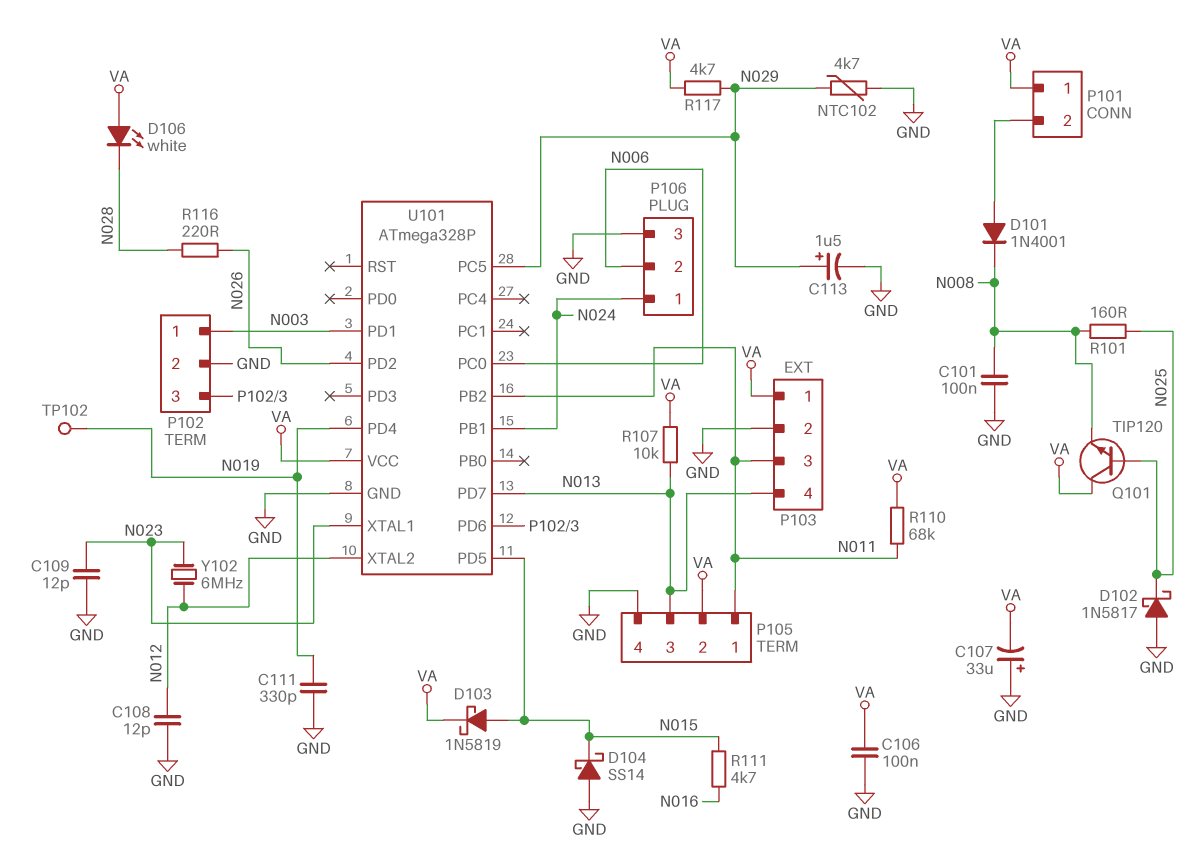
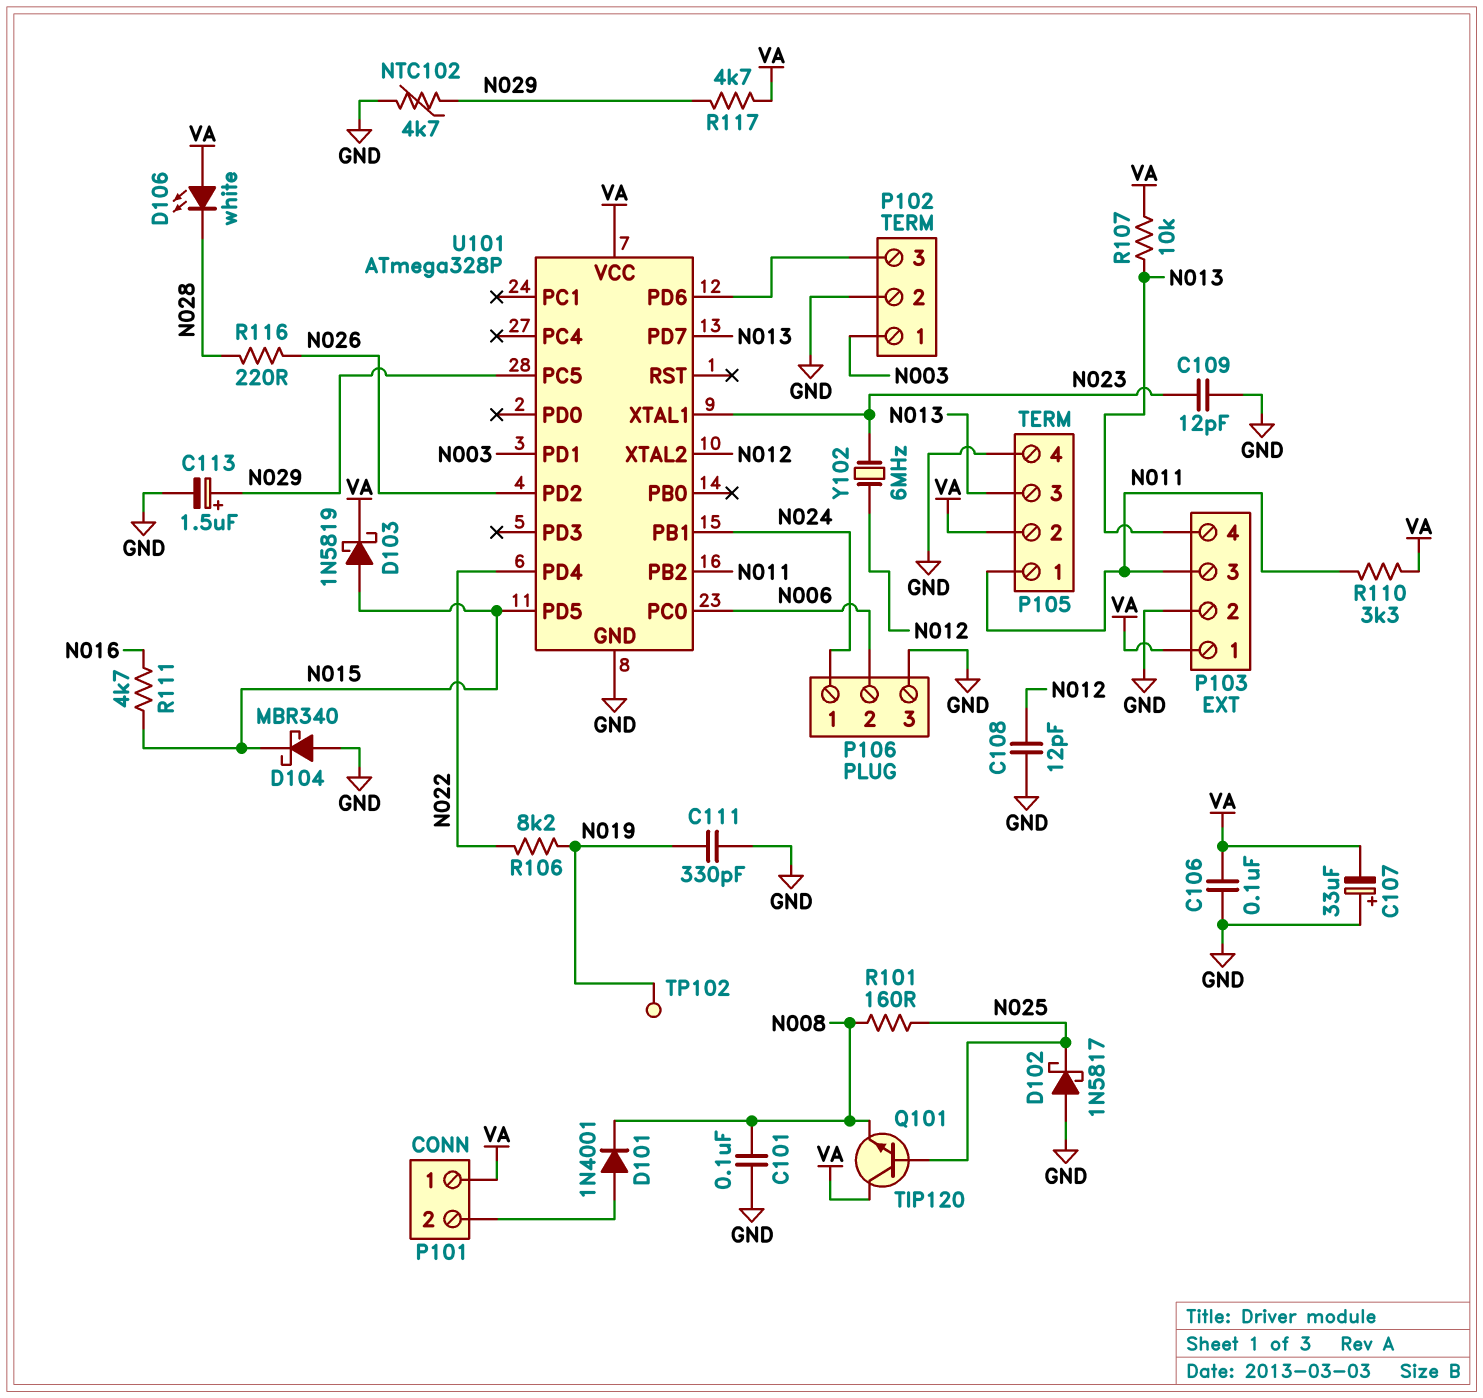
D104: schottky SS14 (A GND, K N015) -> schottky MBR340 (A GND, K N015)
R106: none -> 8.2k (N019, N022)
R110: 68k (N011, VA) -> 3.3k (N011, VA)
U101 pin PD4: N019 -> N022

